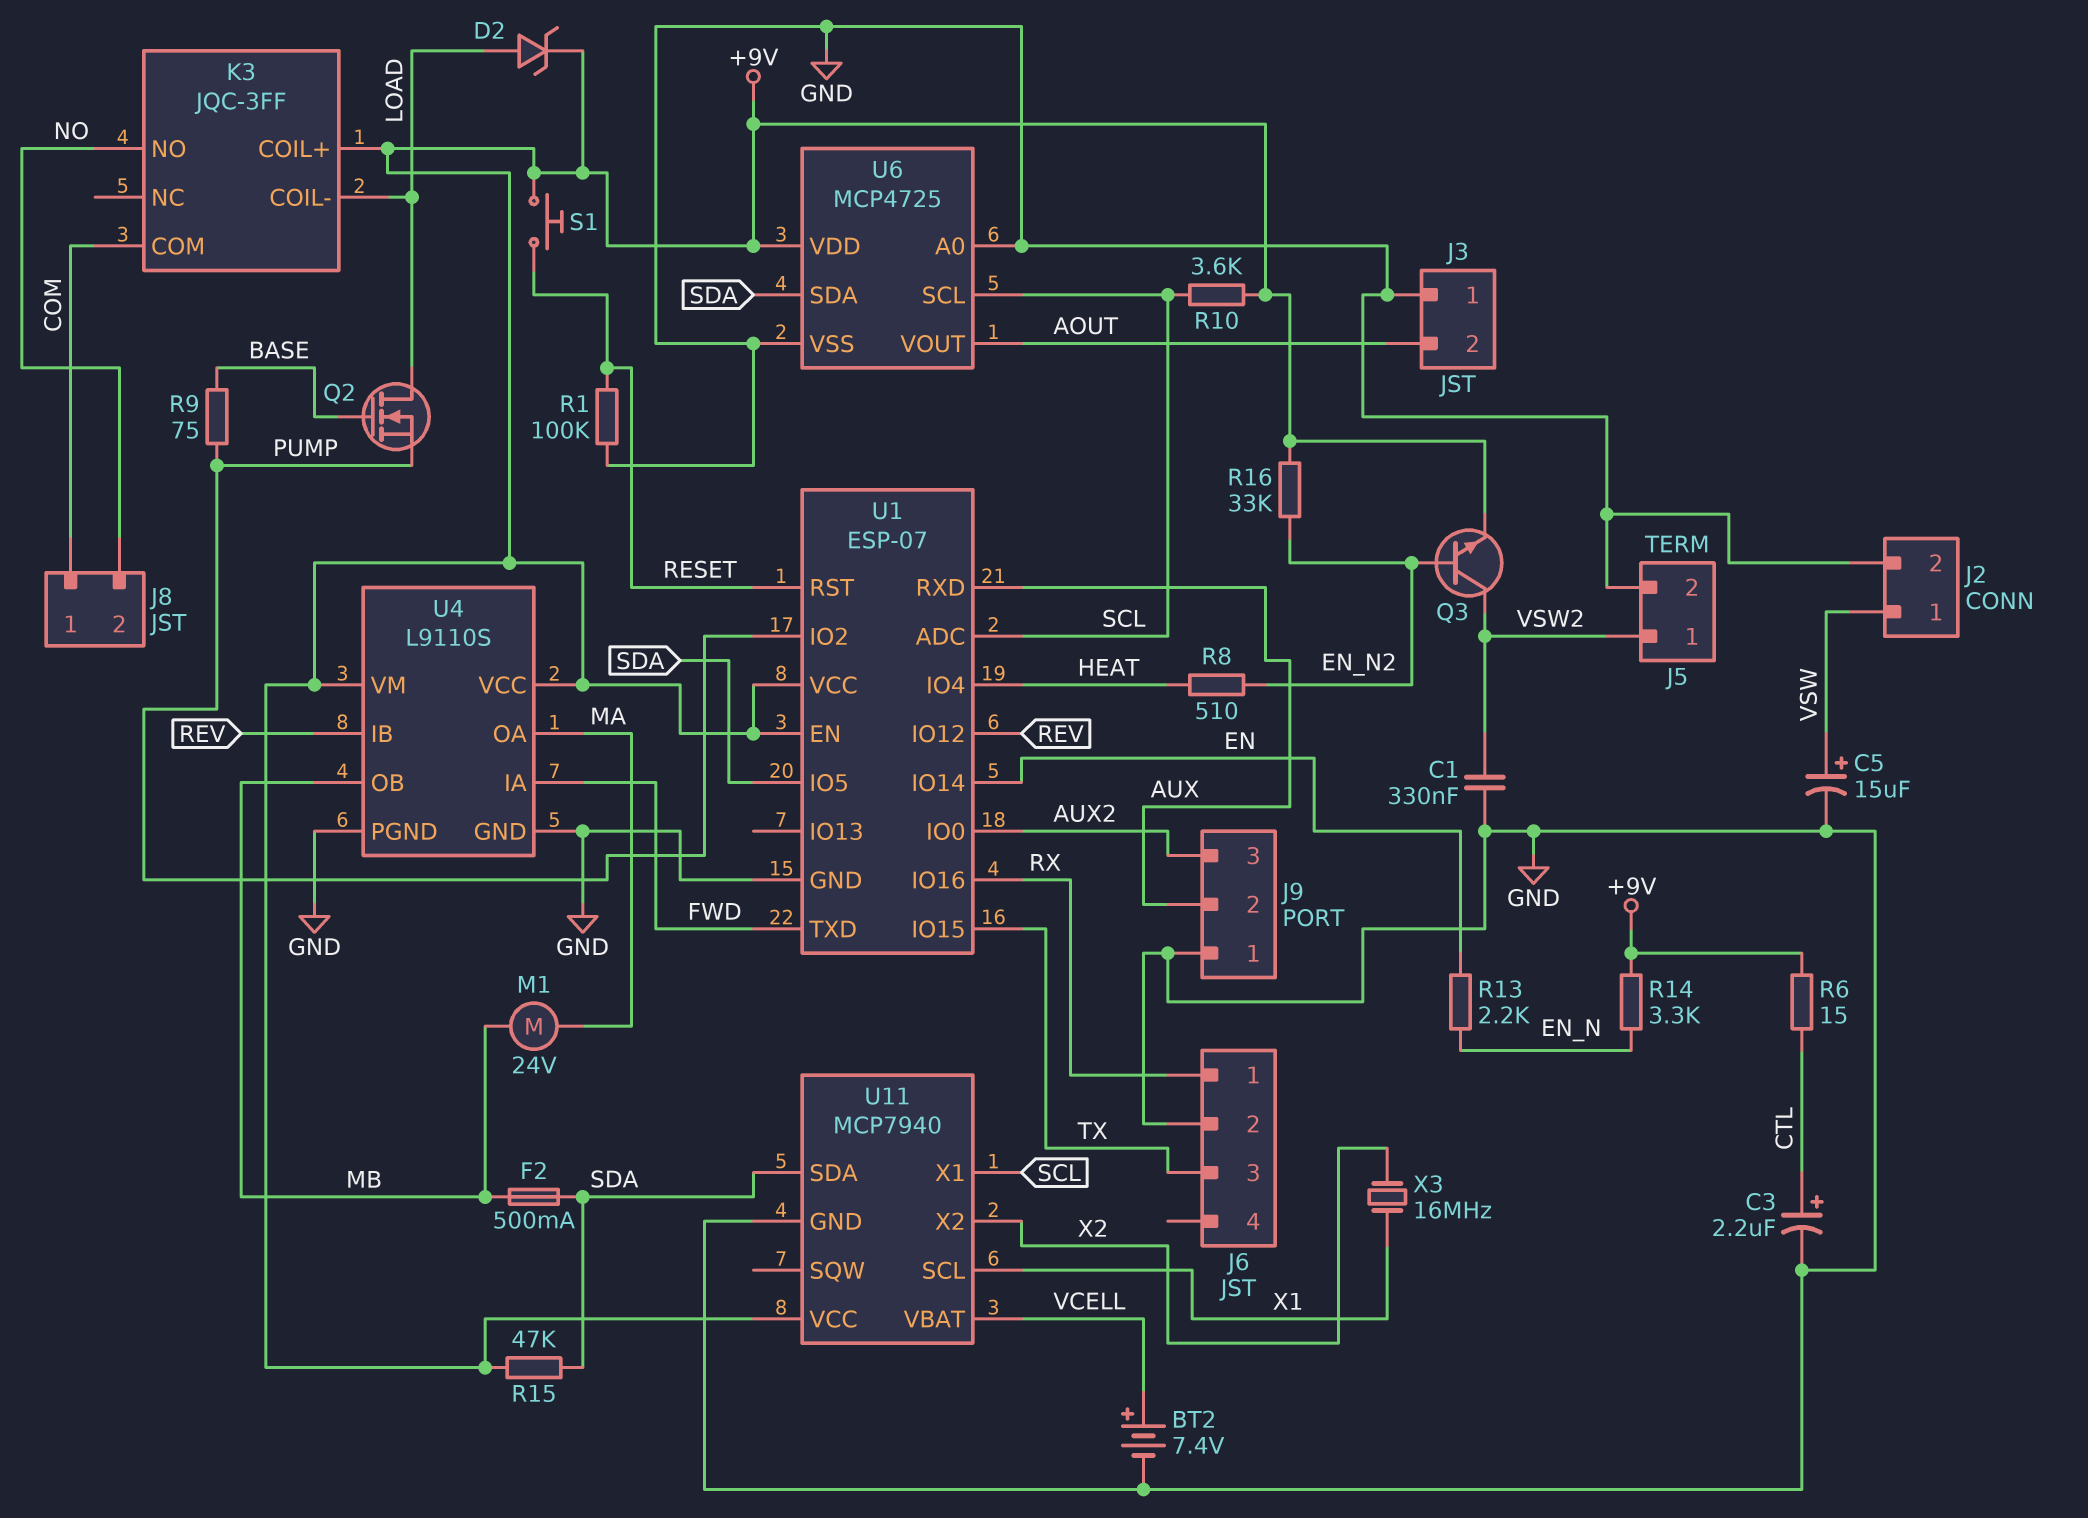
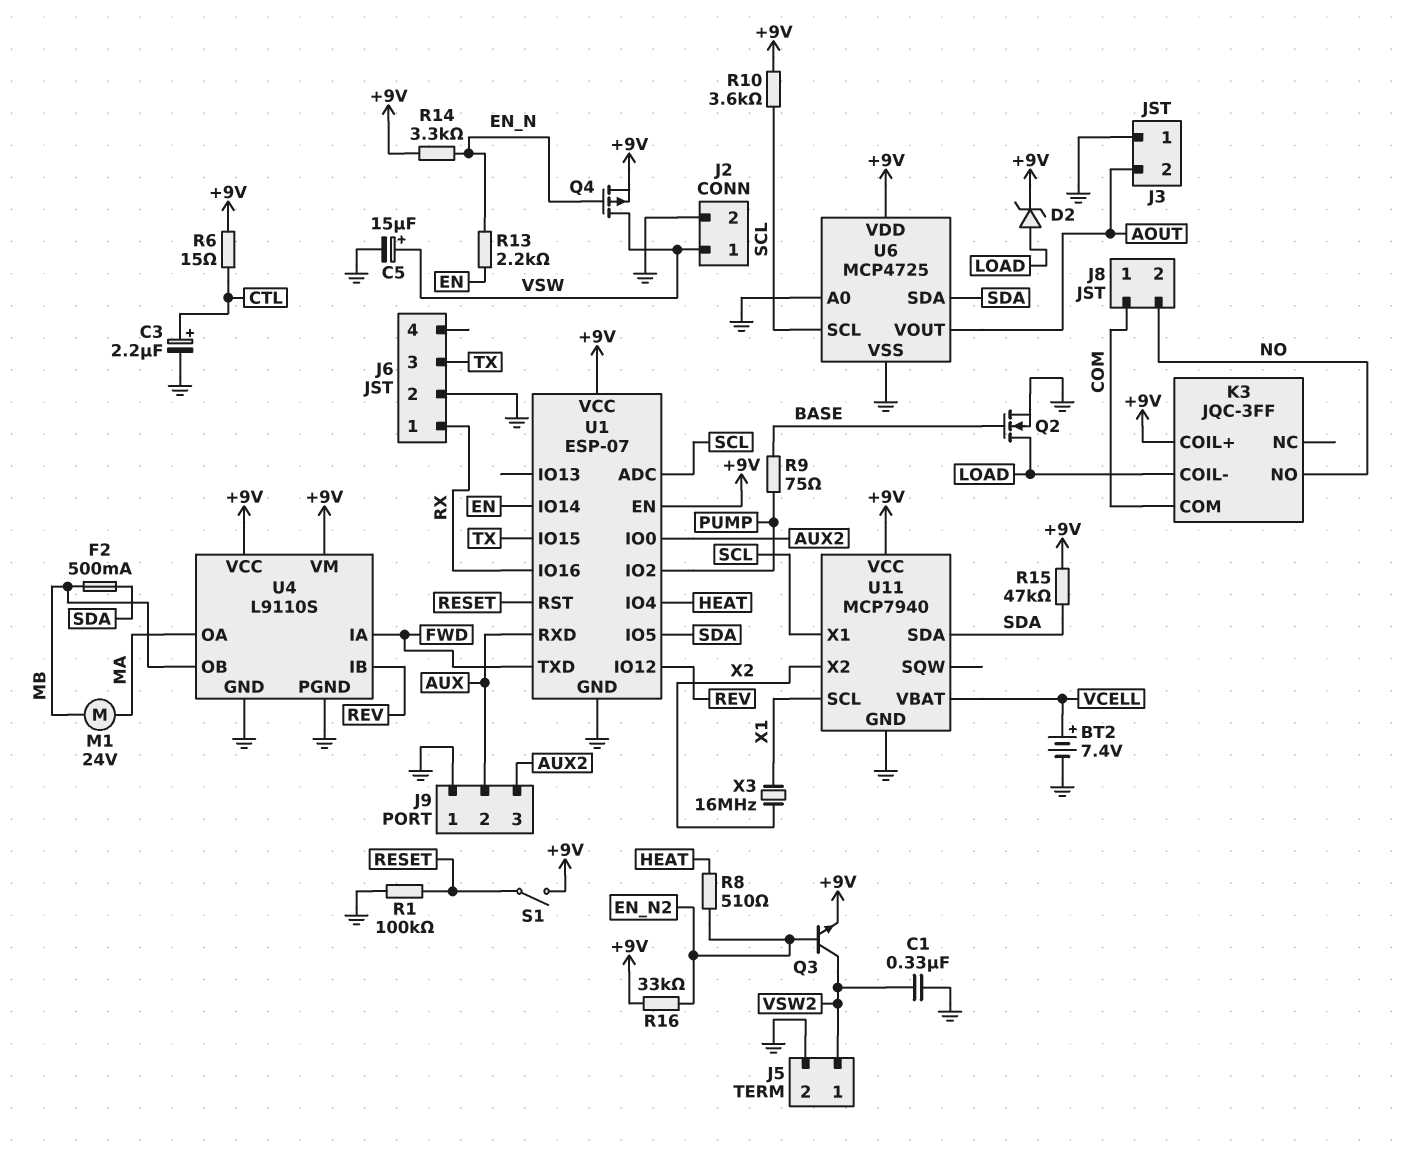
Q2: NMOS (G BASE, D LOAD, S PUMP) -> NMOS (G BASE, D LOAD, S GND)
Q4: none -> PMOS (G EN_N, D VSW, S +9V)
S1: button (+9V, RESET) -> switch (+9V, RESET)

